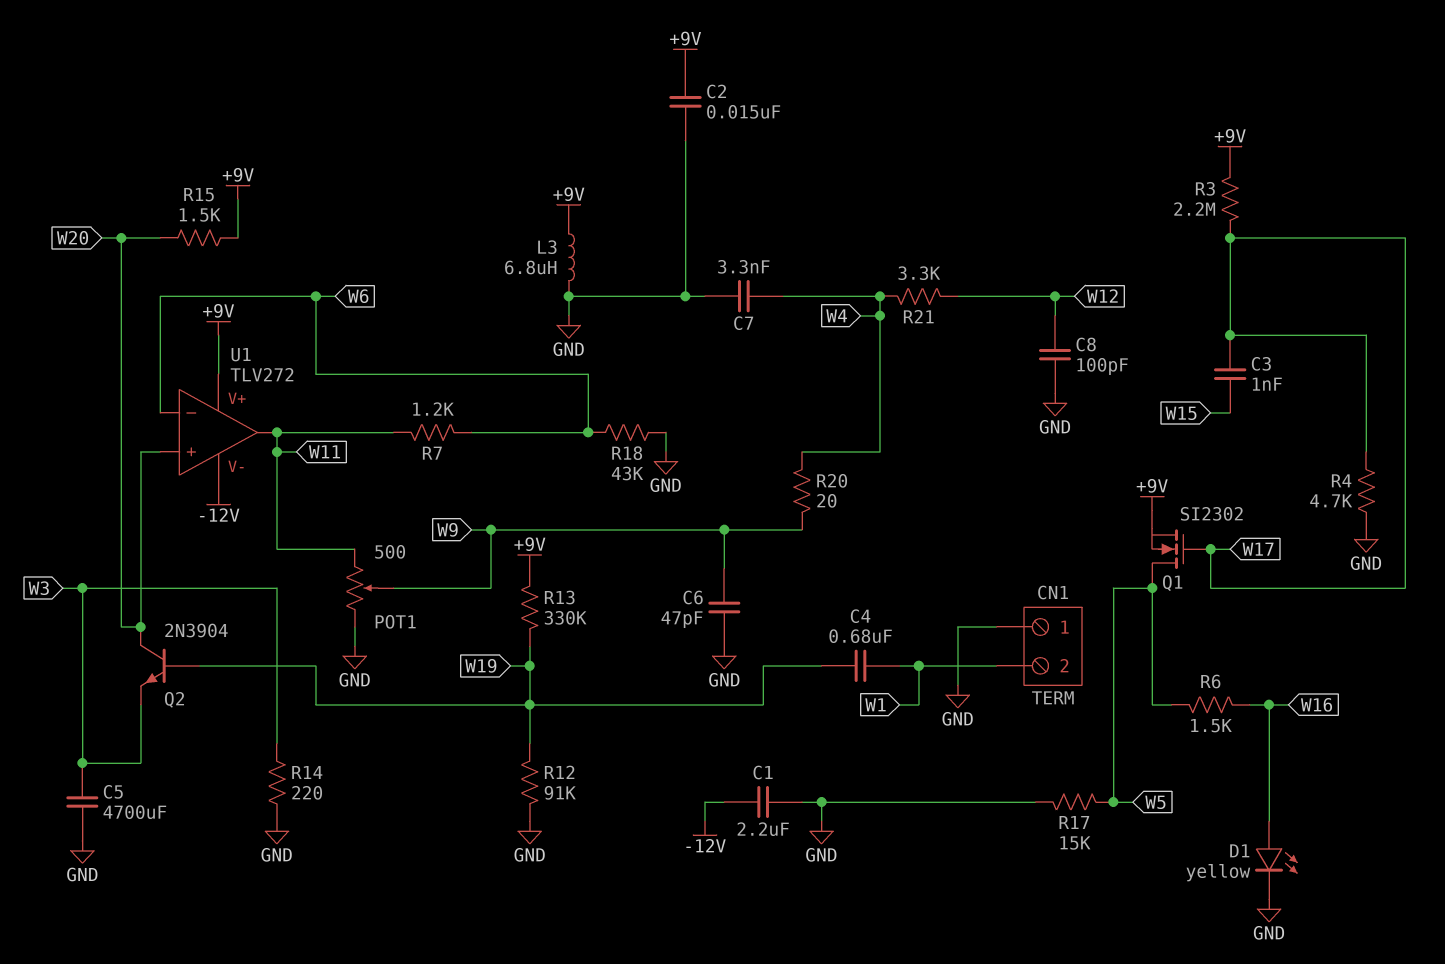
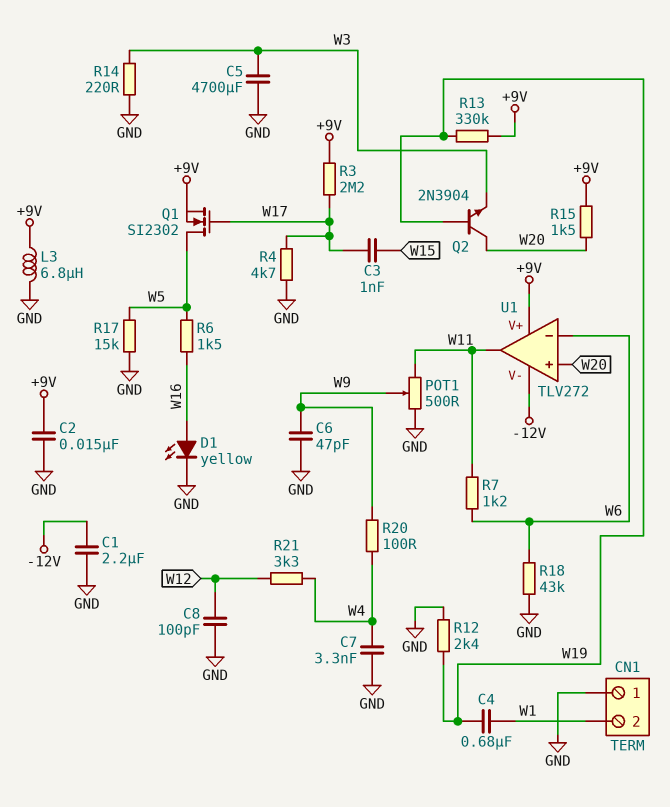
R12: 91k (GND, W19) -> 2.4k (GND, W19)
R20: 20 (W4, W9) -> 100 (W4, W9)

